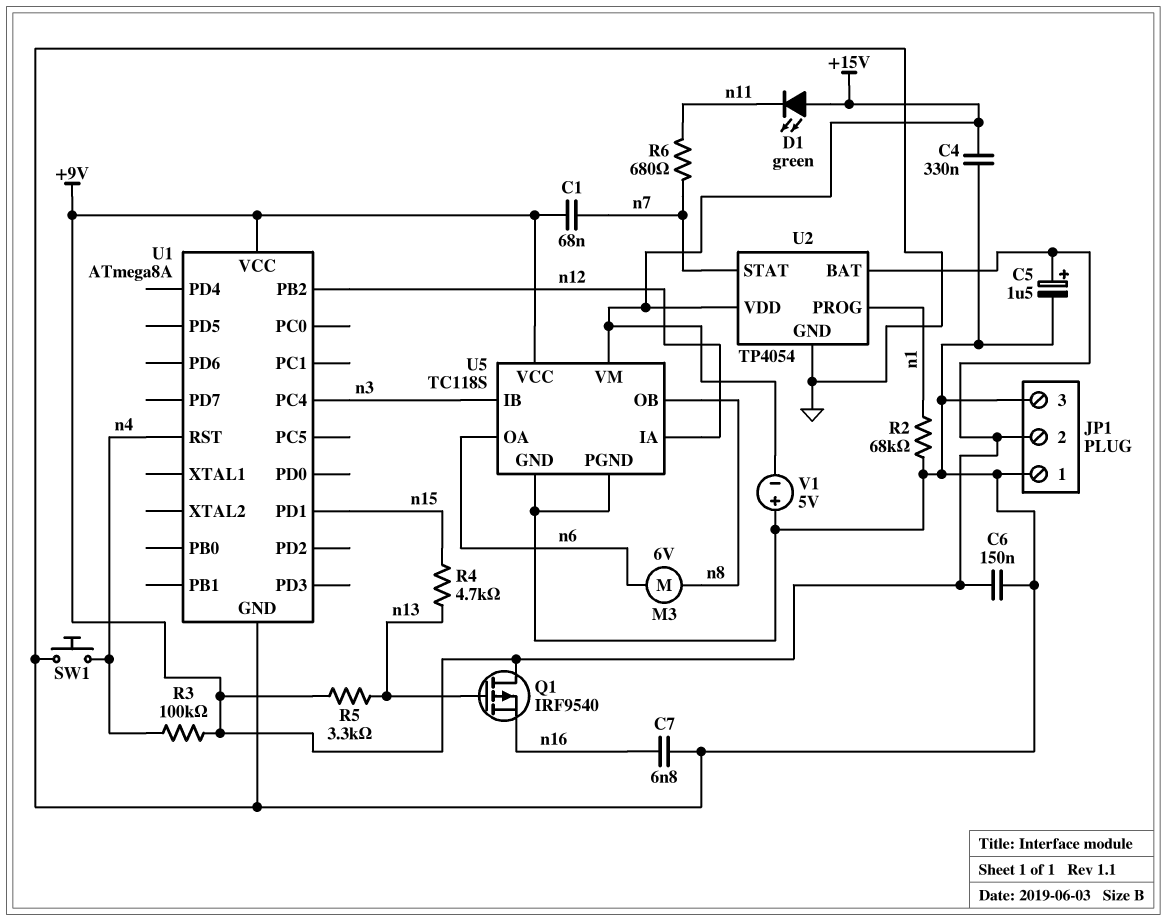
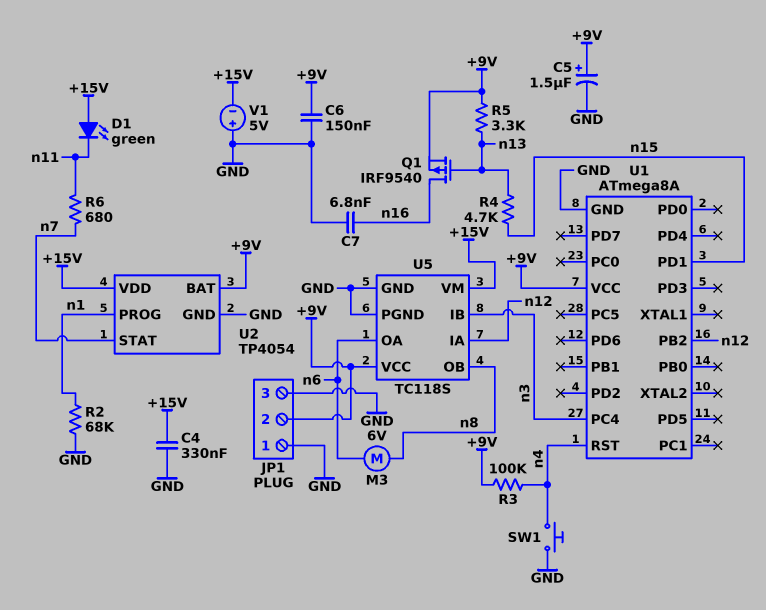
C1: 68nF (+9V, n7) -> none
Q1: PMOS IRF9540 (G n13, D +9V, S n16) -> PMOS IRF9540 (G n13, D n16, S +9V)

